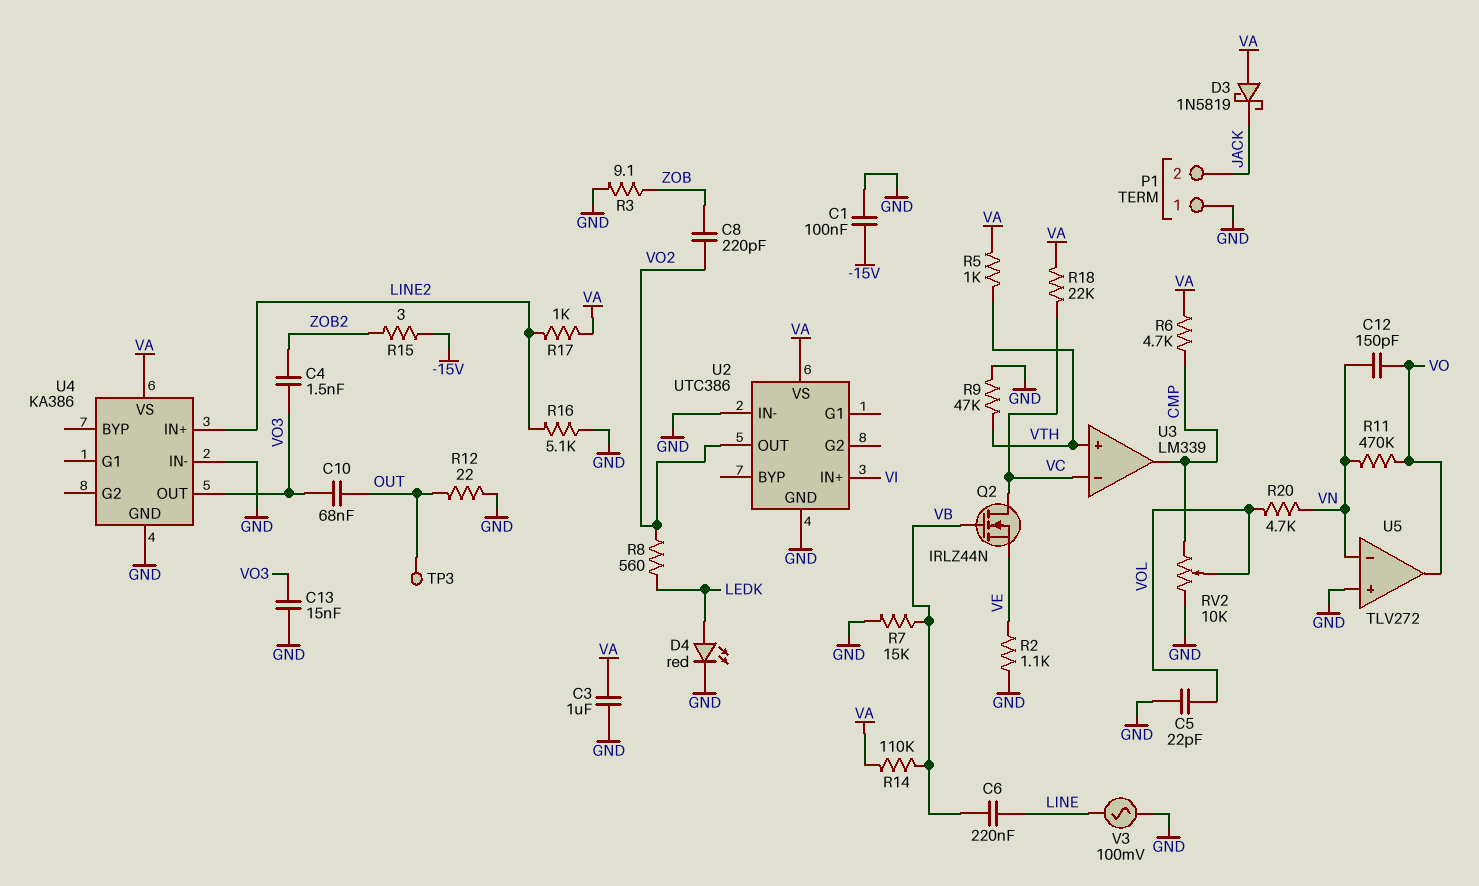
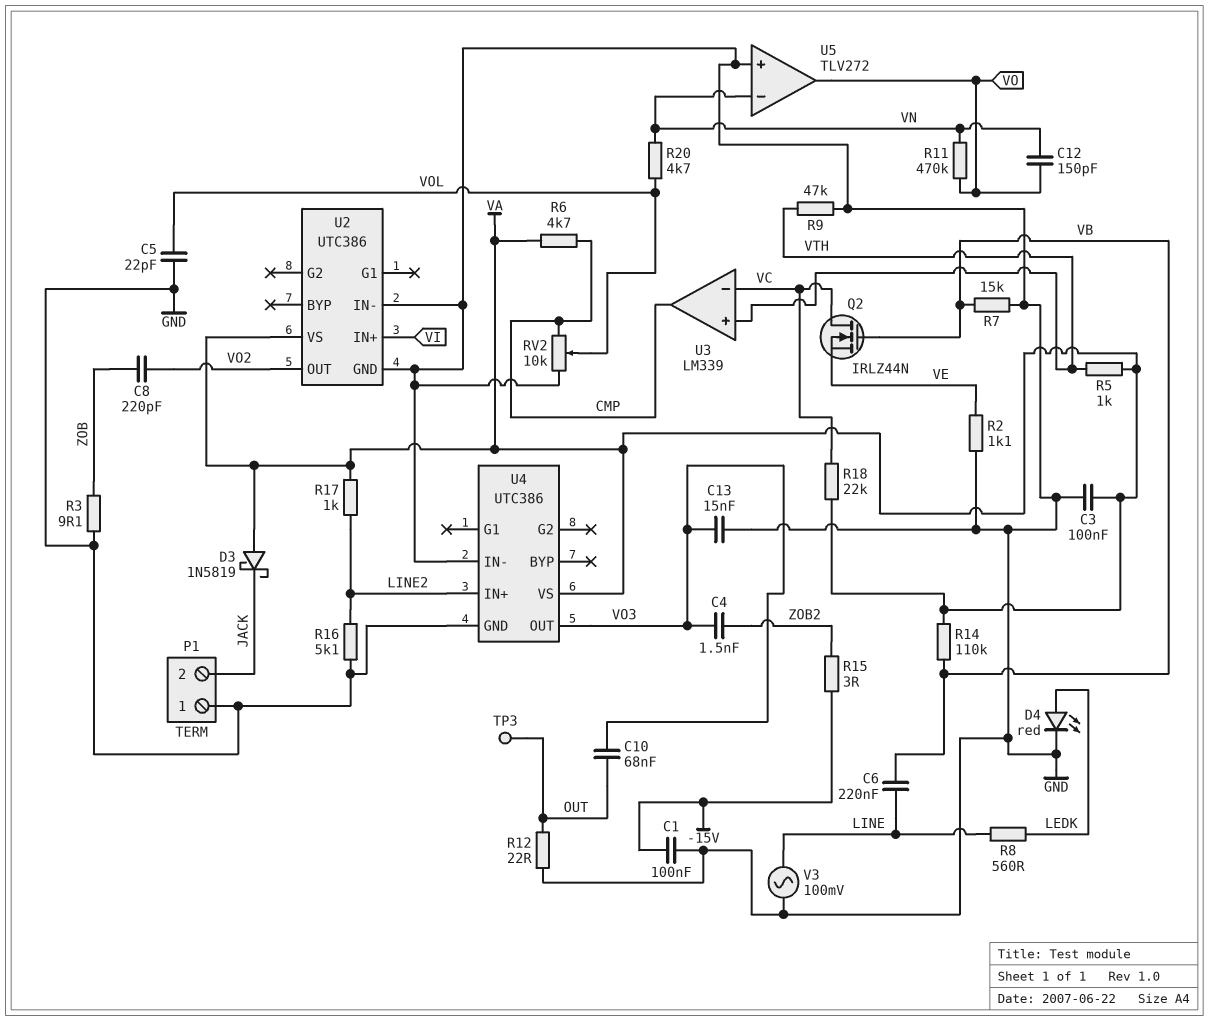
C3: 1uF (GND, VA) -> 100nF (GND, VA)
R8: 560 (LEDK, VO2) -> 560 (LEDK, LINE)
U4: KA386 -> UTC386

